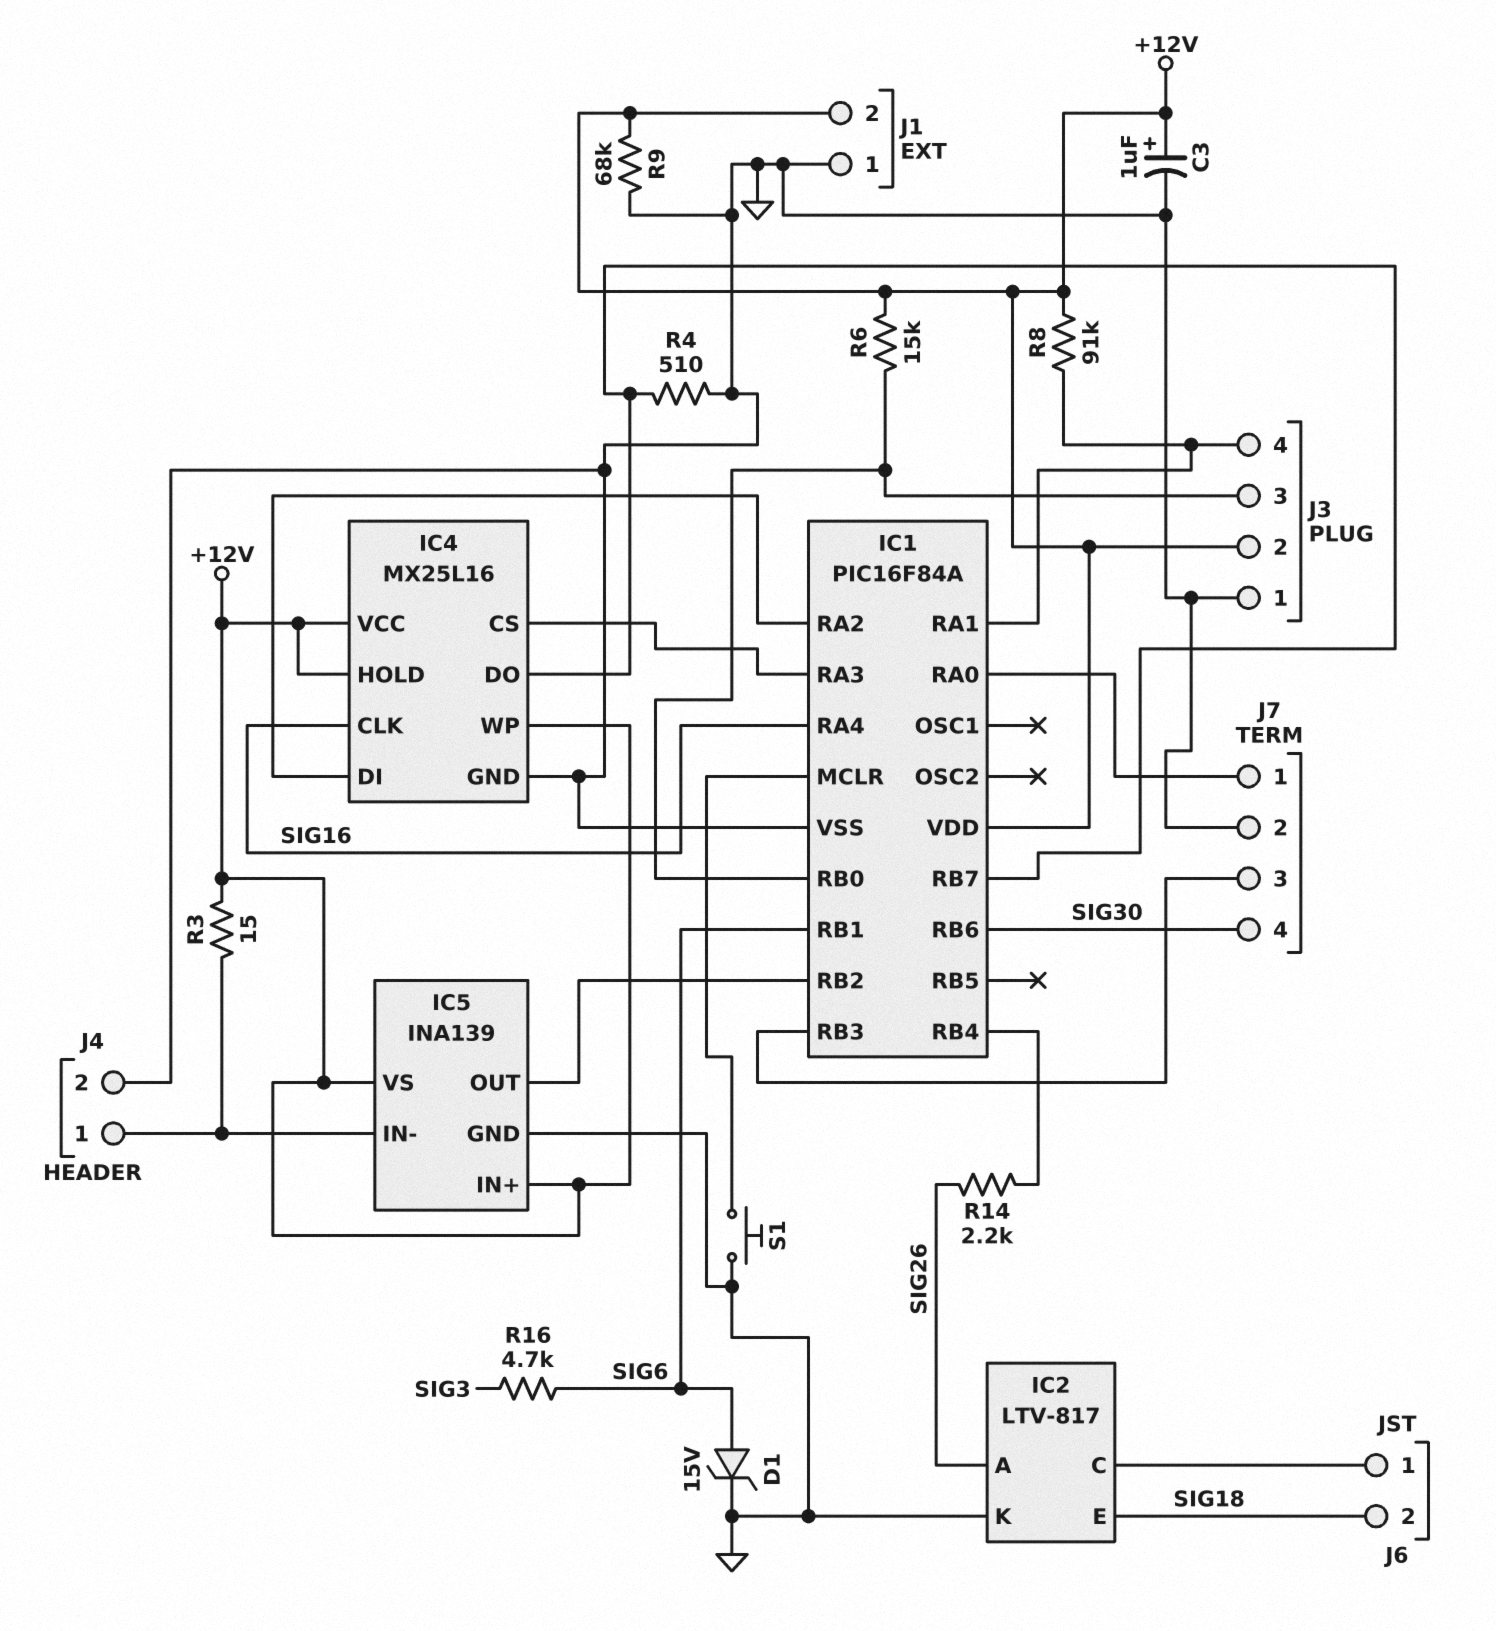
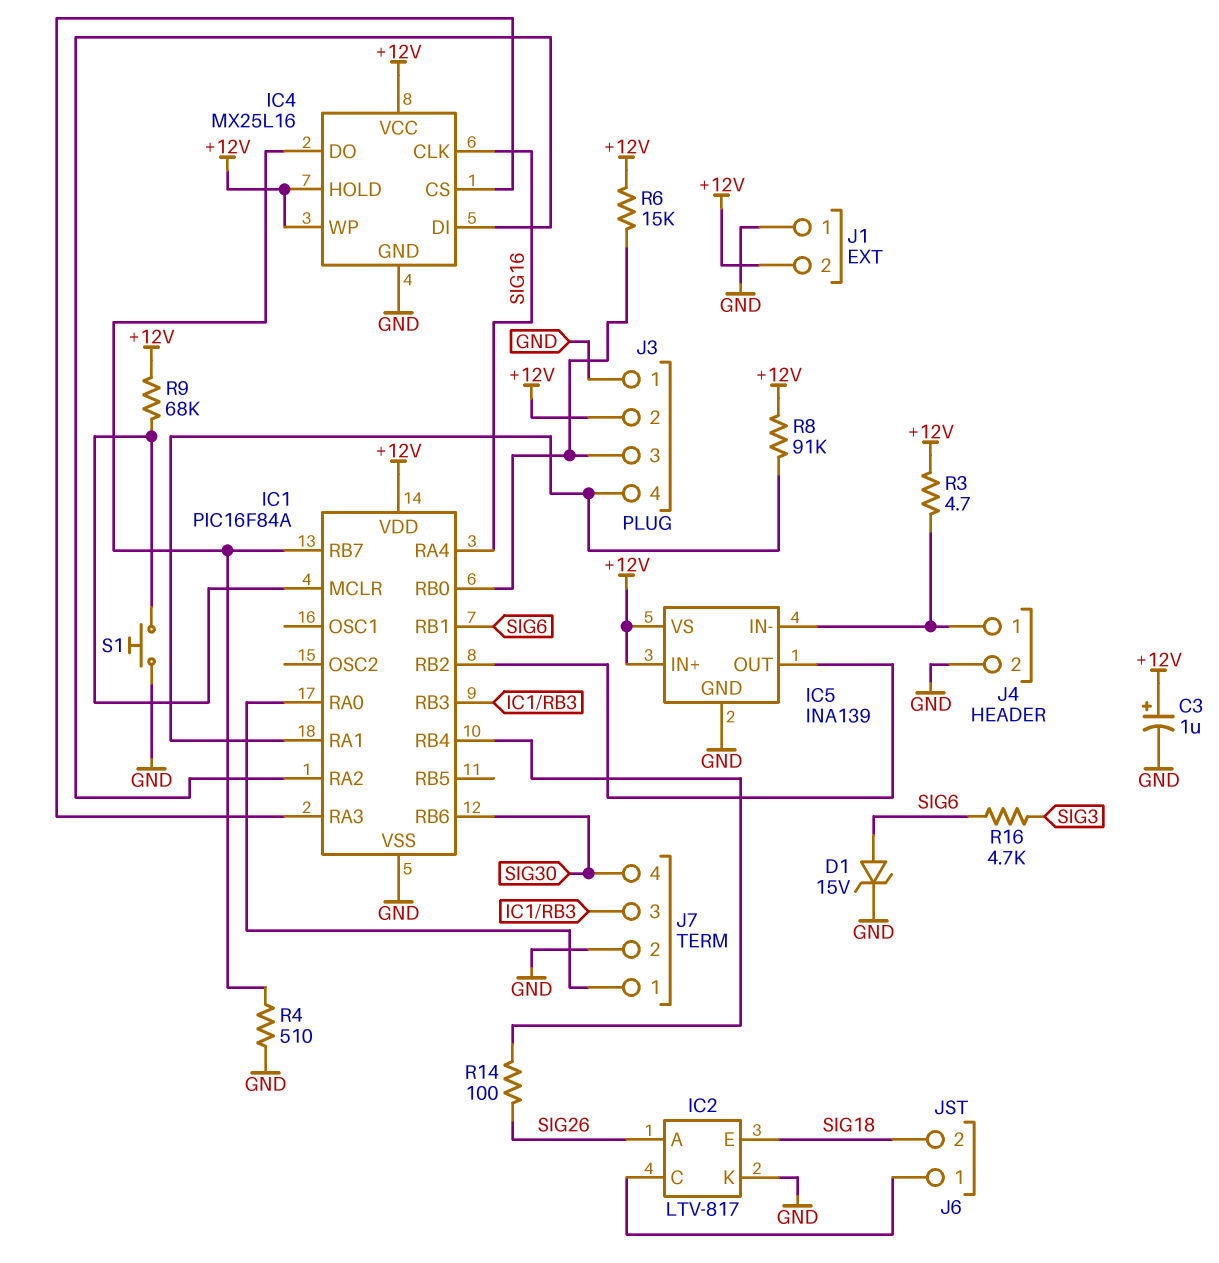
R3: 15 (+12V, IC5/IN-) -> 4.7 (+12V, IC5/IN-)
R9: 68k (+12V, GND) -> 68k (+12V, IC1/MCLR)
R14: 2.2k (IC1/RB4, SIG26) -> 100 (IC1/RB4, SIG26)

